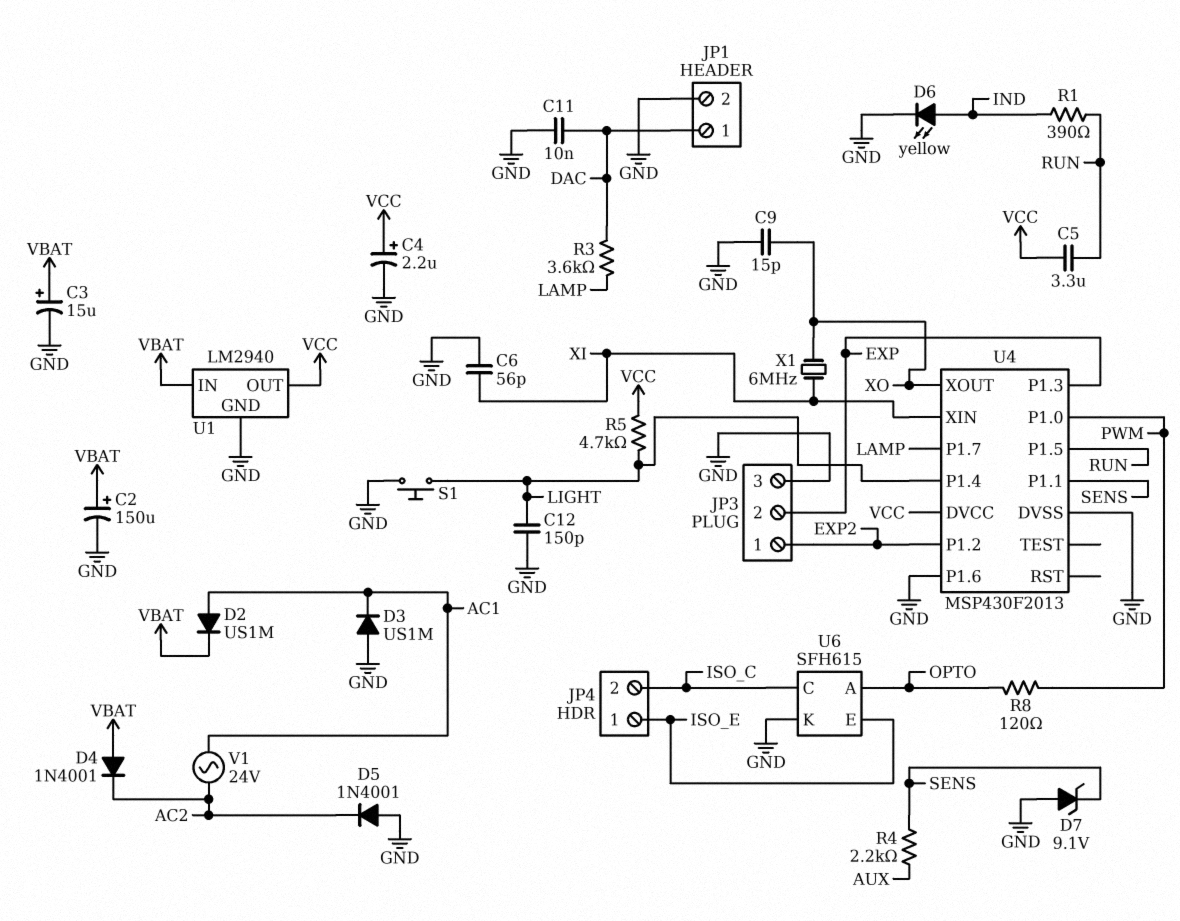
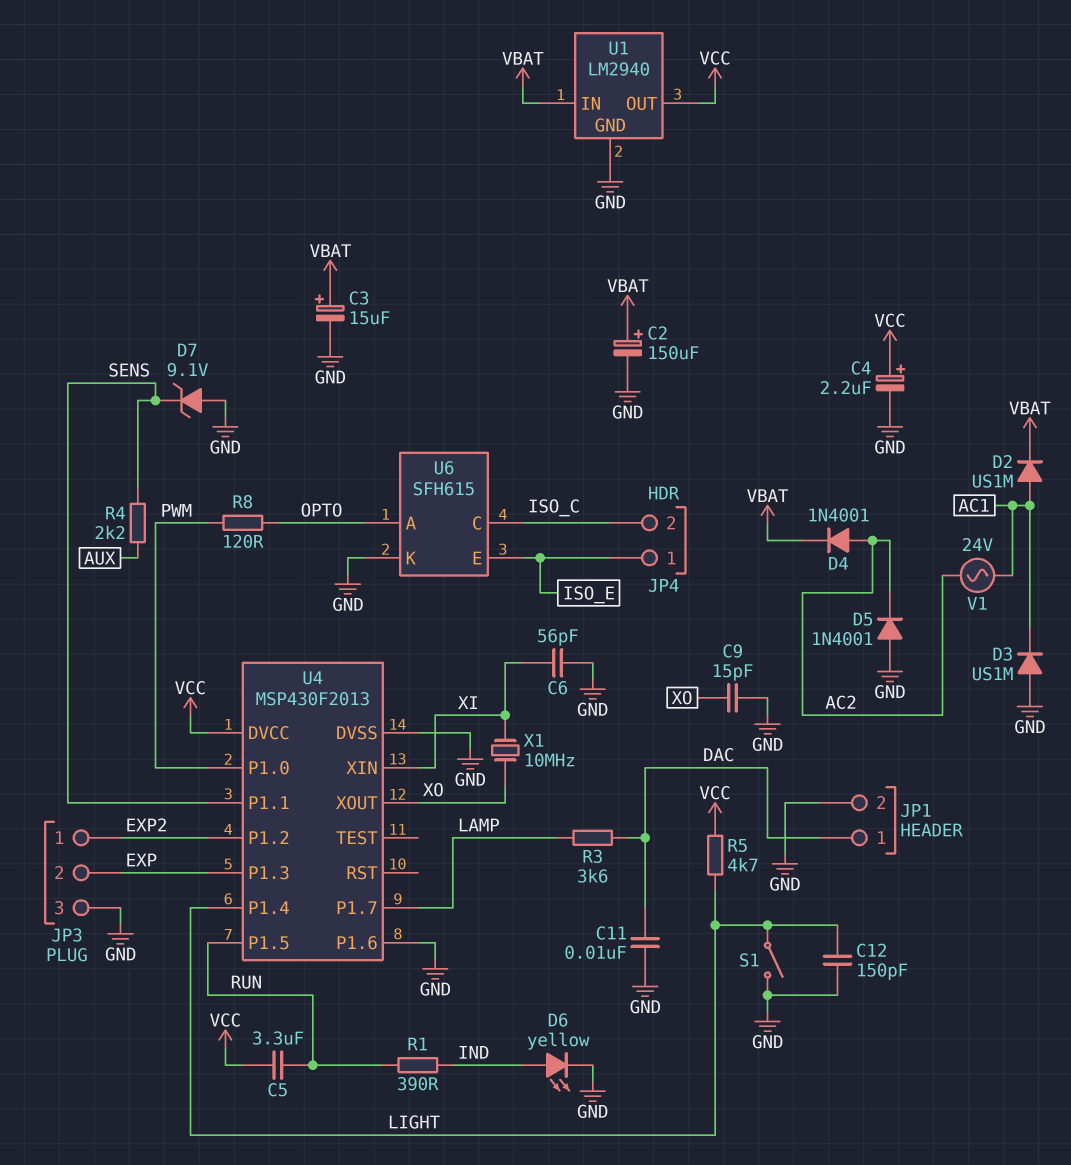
D4: diode 1N4001 (A VBAT, K AC2) -> diode 1N4001 (A AC2, K VBAT)
S1: button (GND, LIGHT) -> switch (GND, LIGHT)
X1: 6MHz (XI, XO) -> 10MHz (XI, XO)

